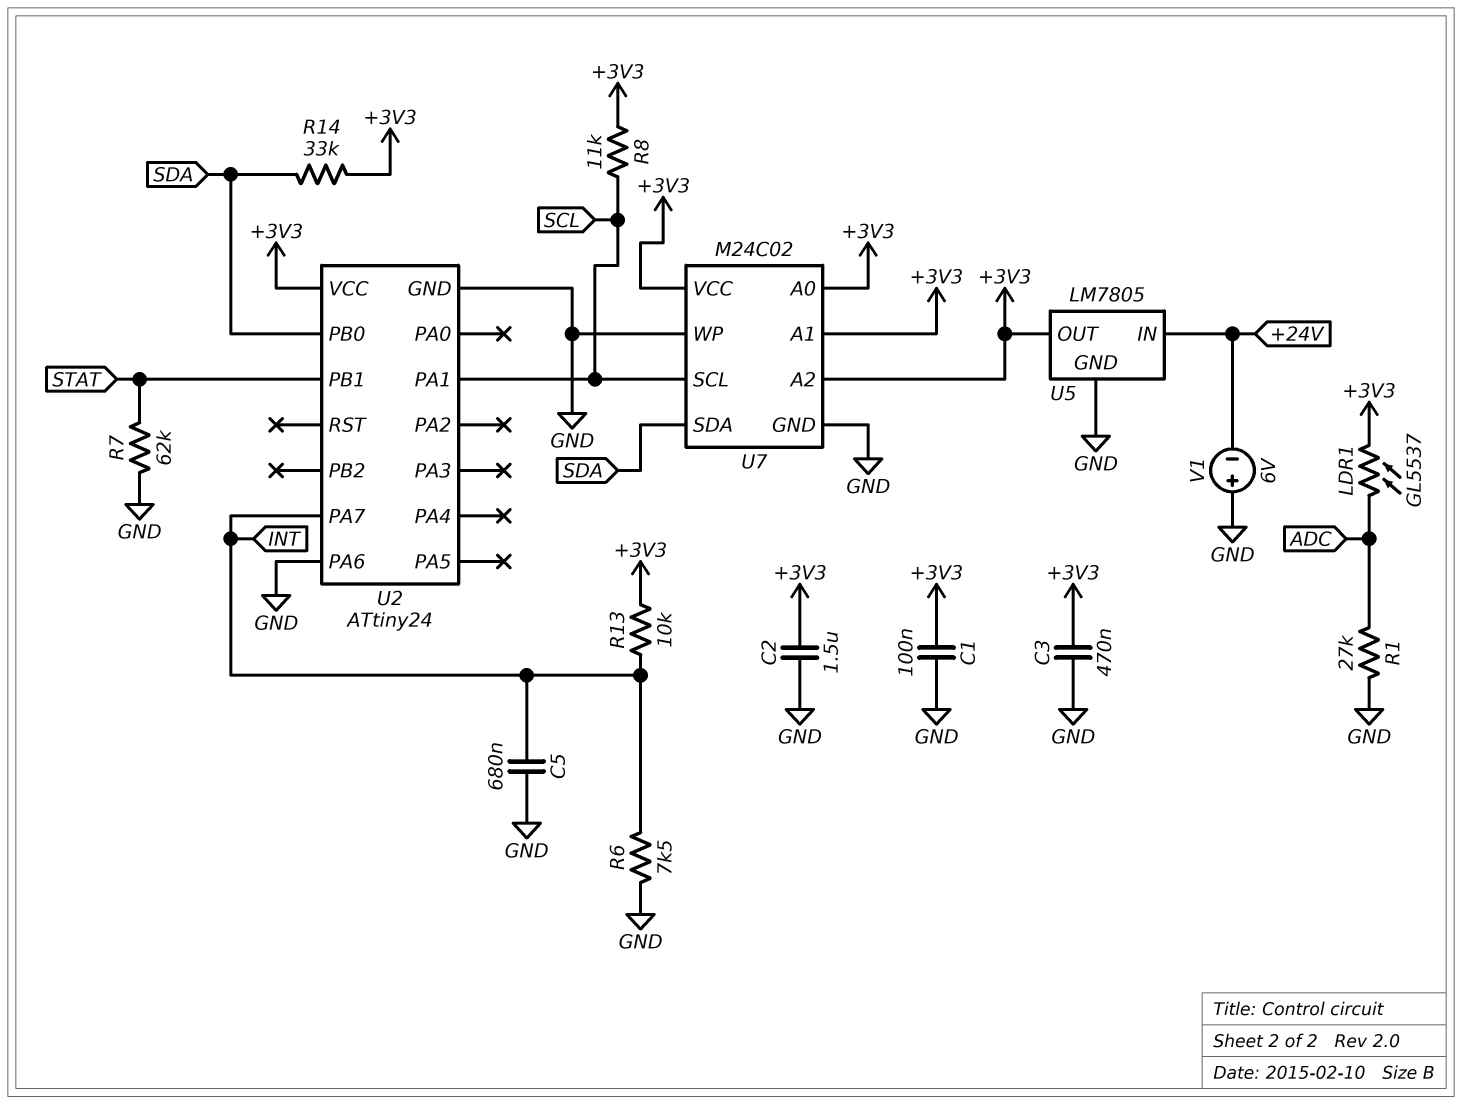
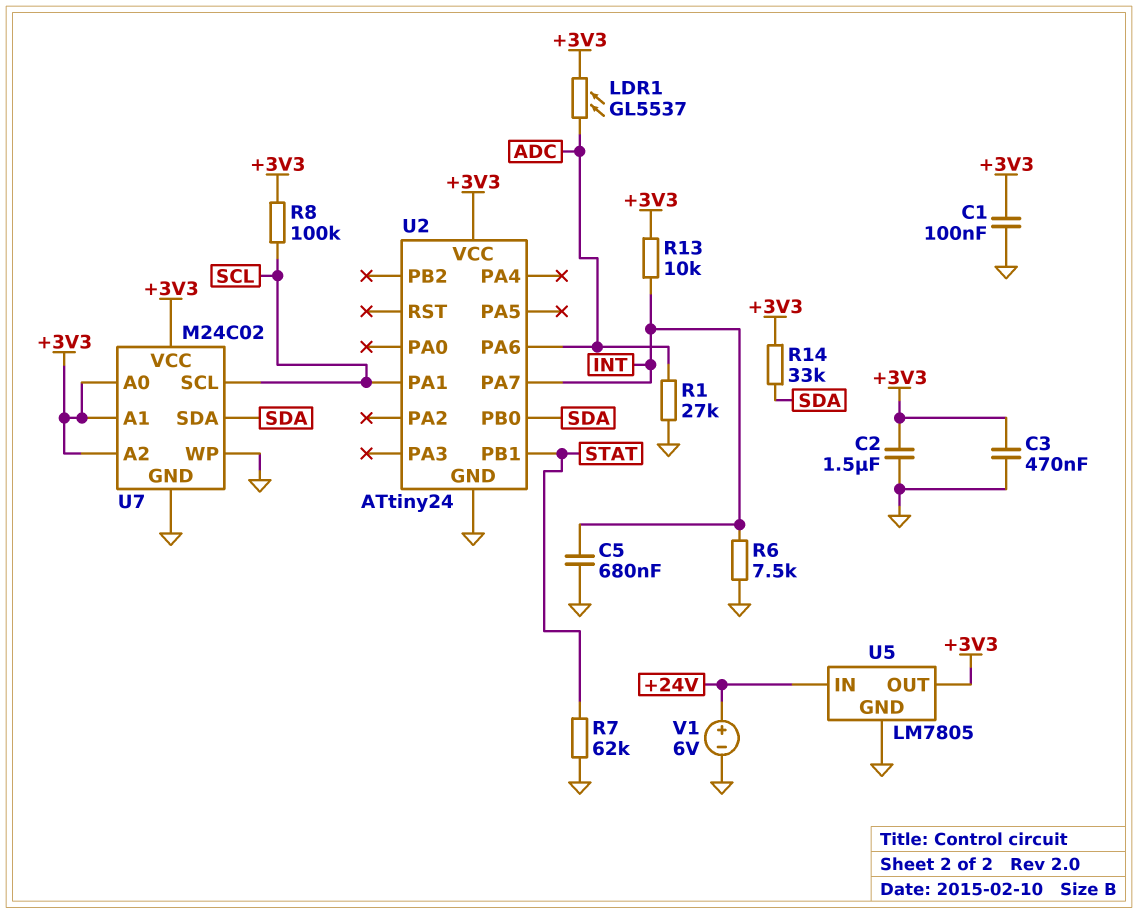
R8: 11k (+3V3, SCL) -> 100k (+3V3, SCL)
U2 pin PA6: GND -> ADC
V1: 6V (plus GND, minus +24V) -> 6V (plus +24V, minus GND)

